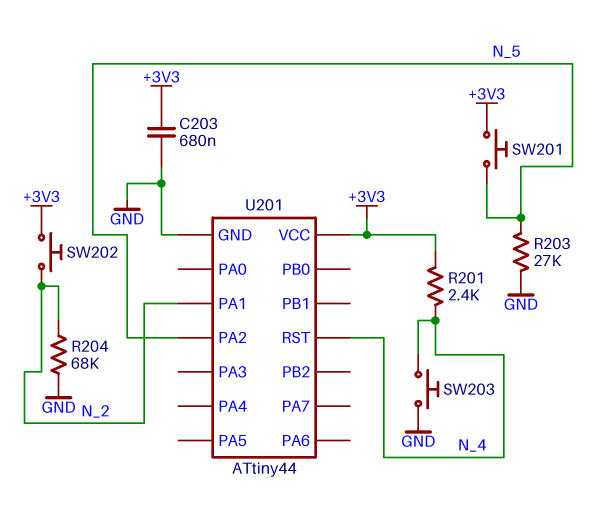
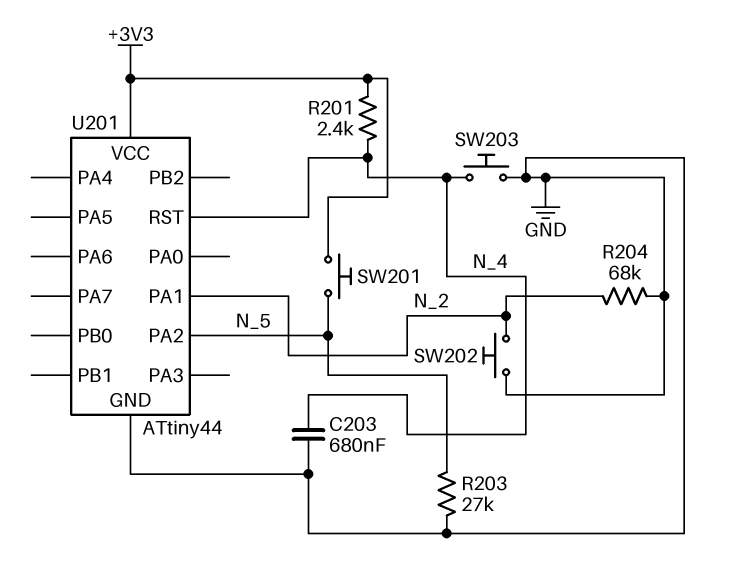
C203: 680nF (+3V3, GND) -> 680nF (GND, N_4)
SW202: button (+3V3, N_2) -> button (GND, N_2)

